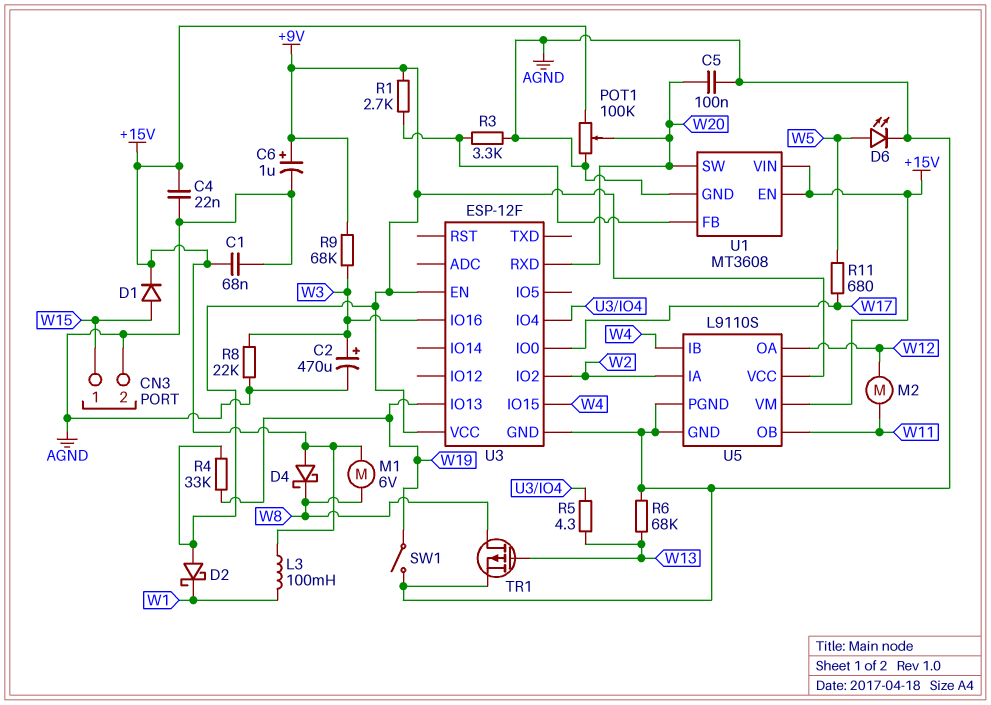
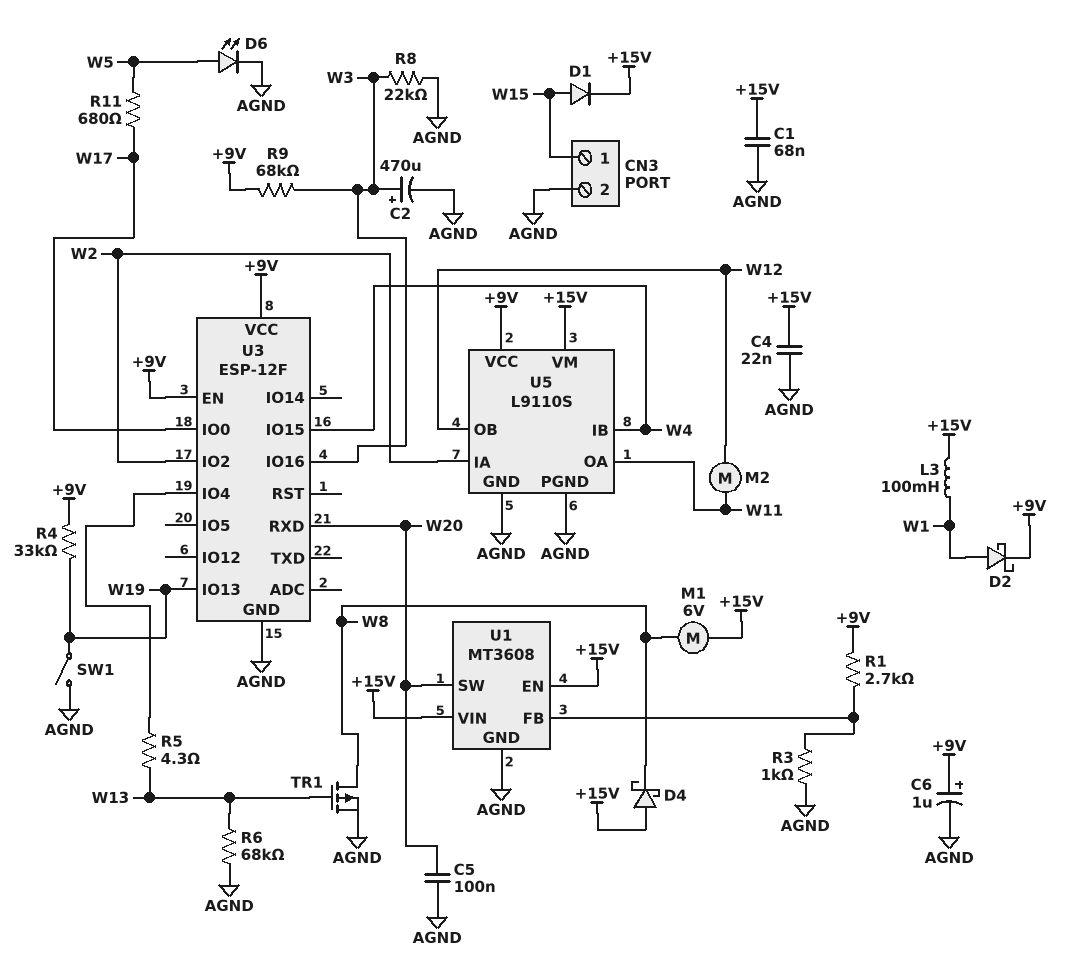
D2: schottky (A +9V, K W1) -> schottky (A W1, K +9V)
POT1: 100k (+15V, AGND, wiper W20) -> none
R3: 3.3k (AGND, U1/FB) -> 1k (AGND, U1/FB)
U5 pin OA: W12 -> W11
U5 pin OB: W11 -> W12

